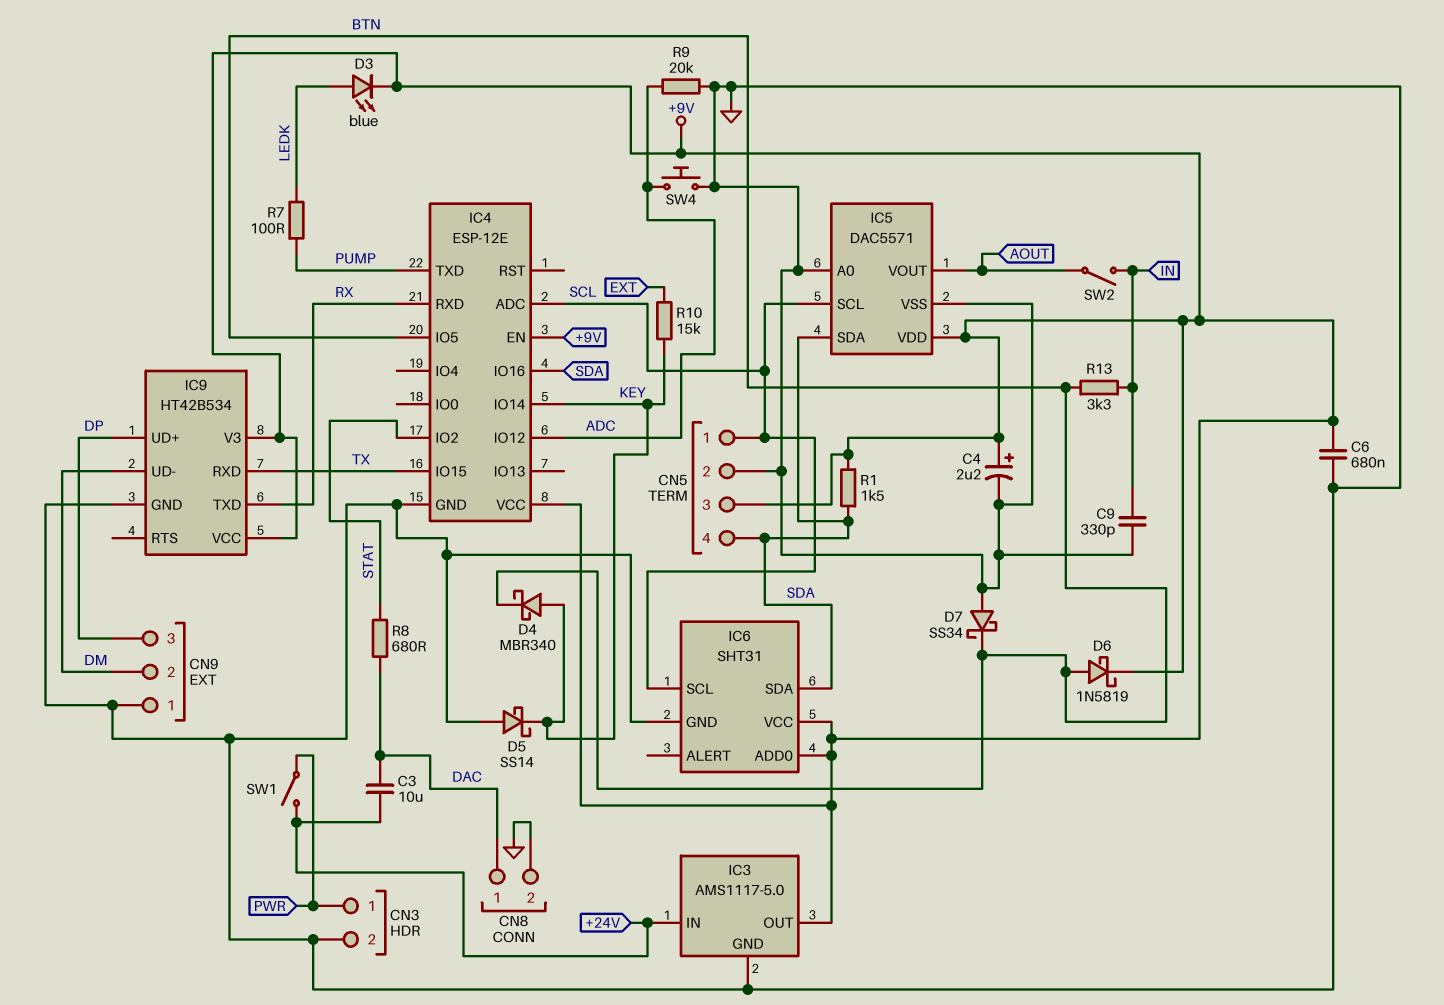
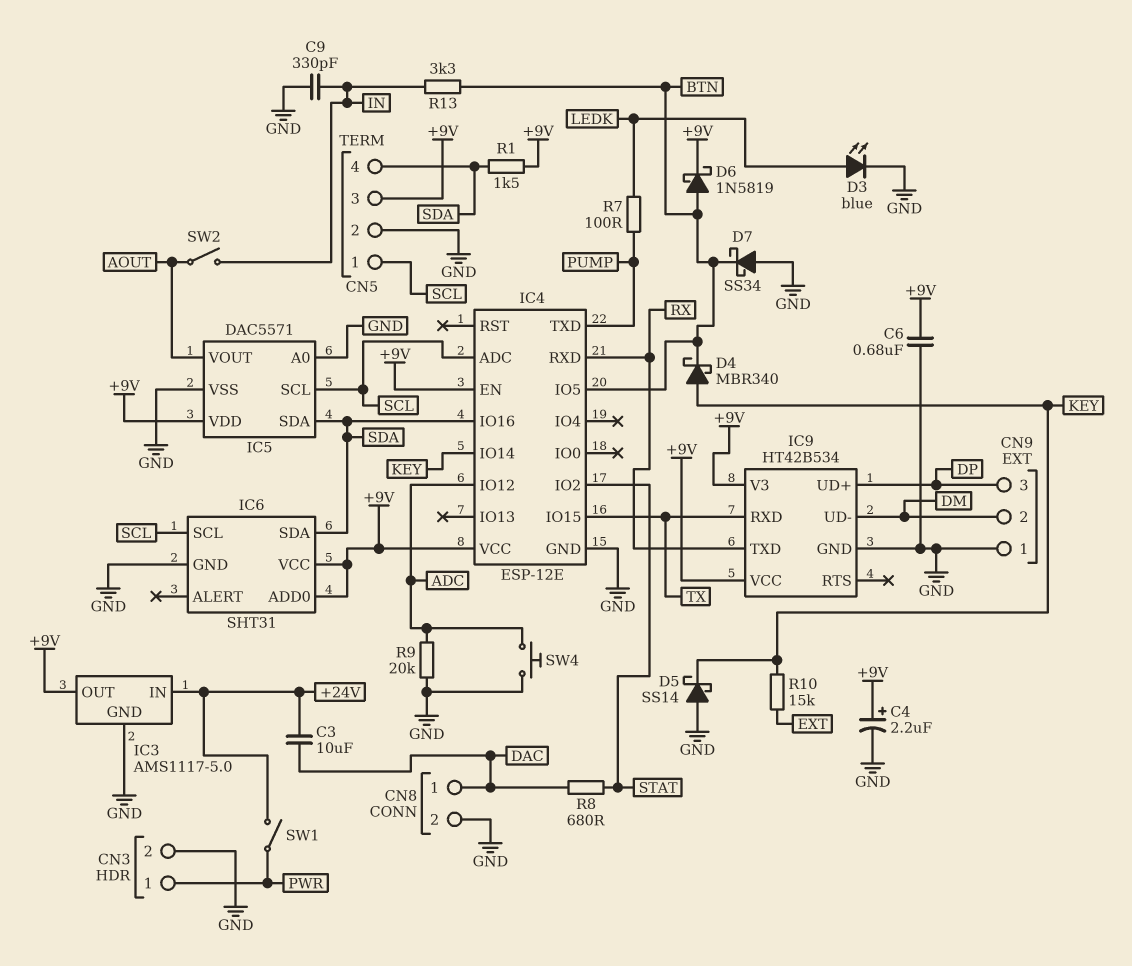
D3: LED blue (A LEDK, K +9V) -> LED blue (A LEDK, K GND)

